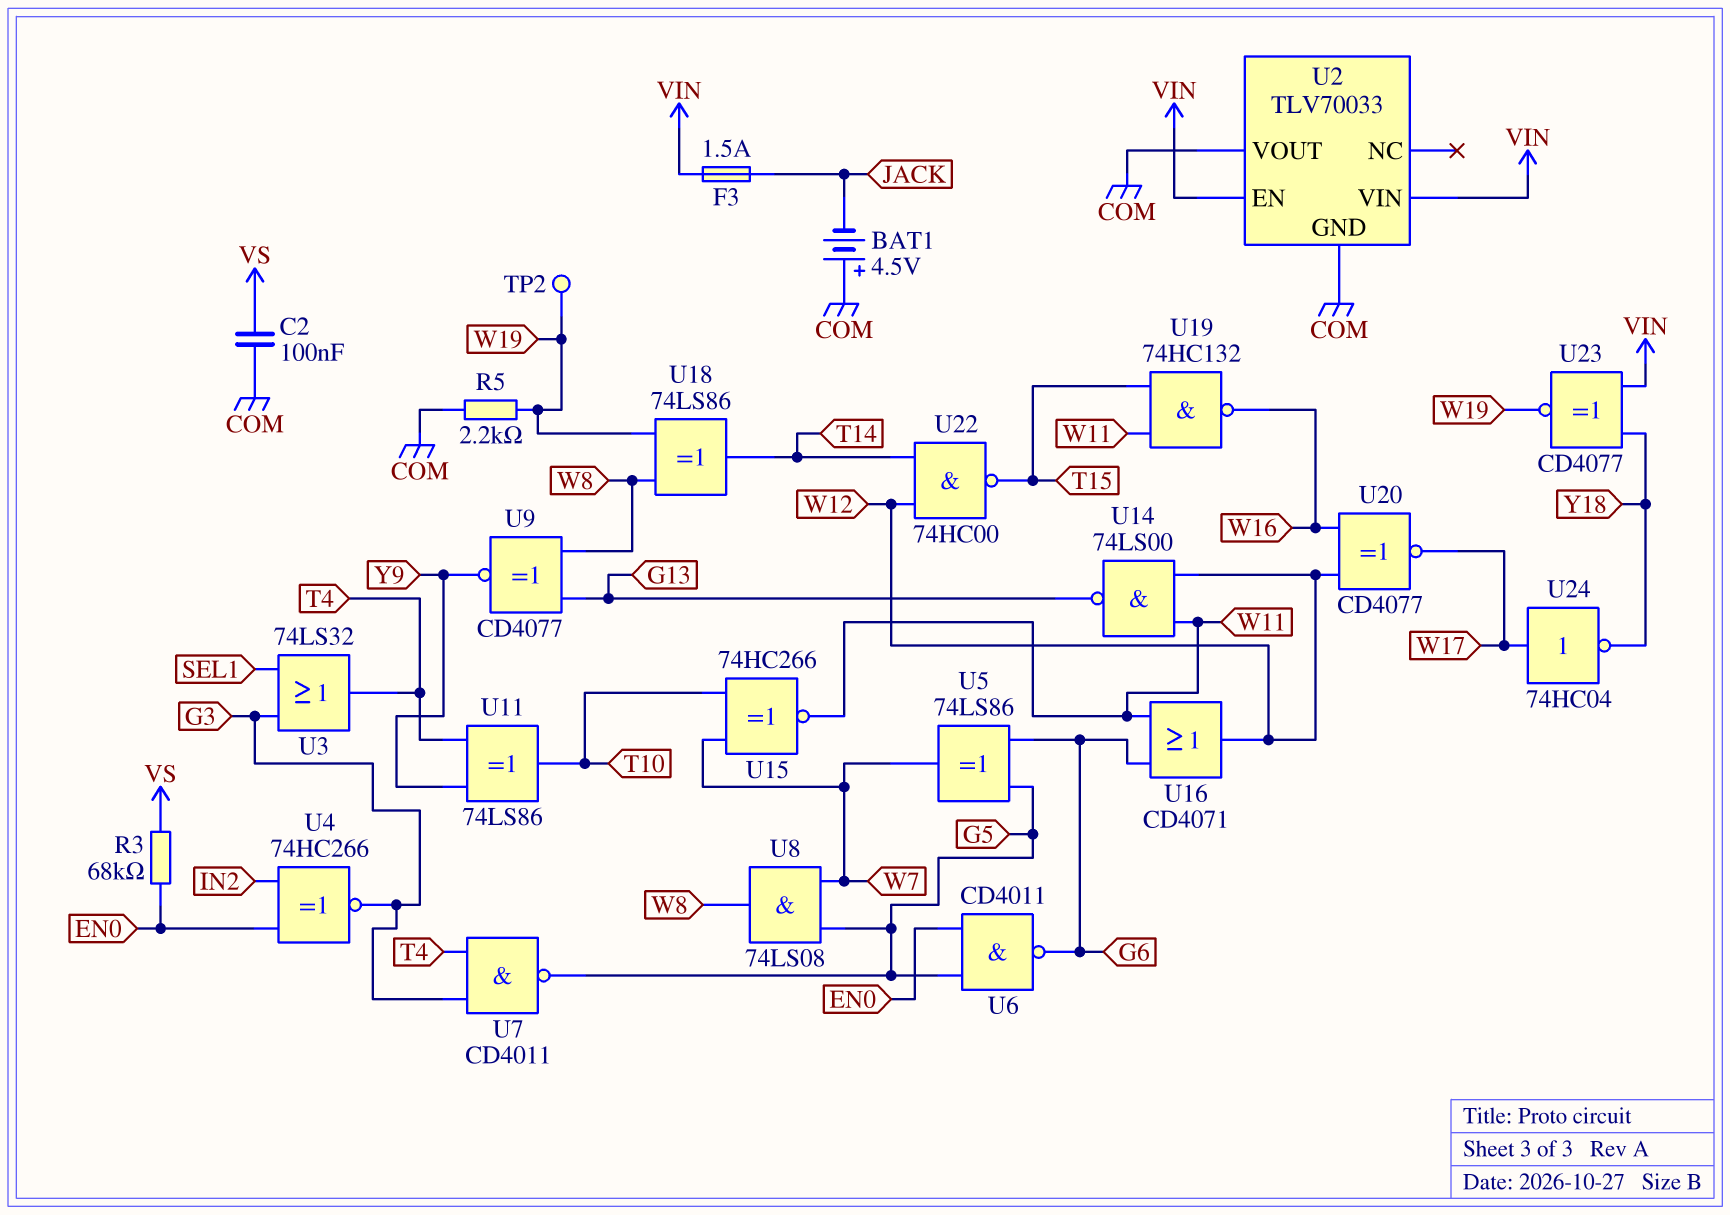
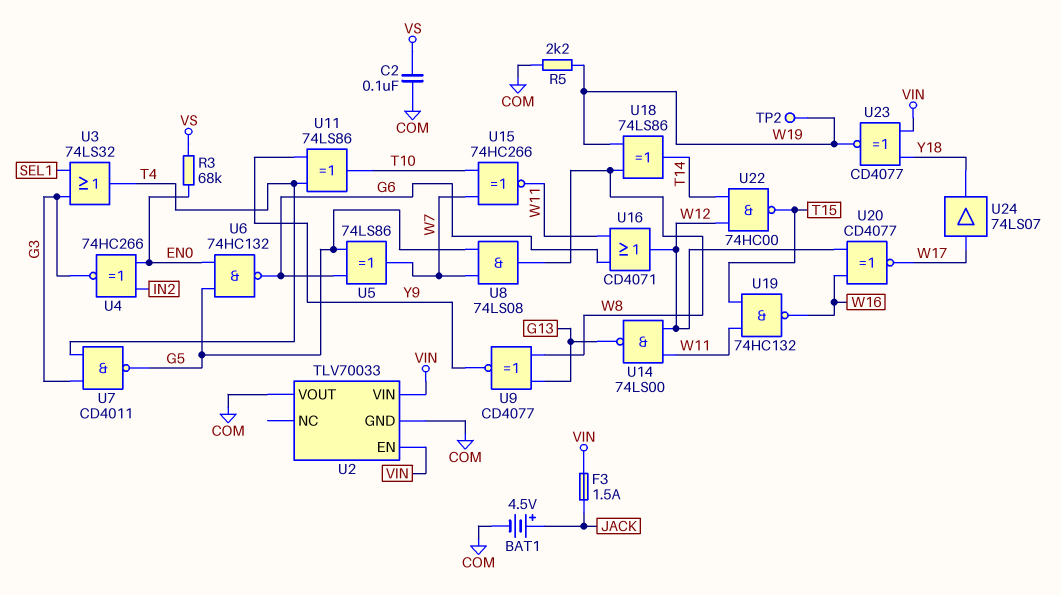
BAT1: 4.5V (plus COM, minus JACK) -> 4.5V (plus JACK, minus COM)
U6: NAND CD4011 (in EN0, in G5, out G6) -> NAND 74HC132 (in EN0, in G5, out G6)
U24: NOT 74HC04 (in W17, out Y18) -> buffer 74LS07 (in W17, out Y18)

